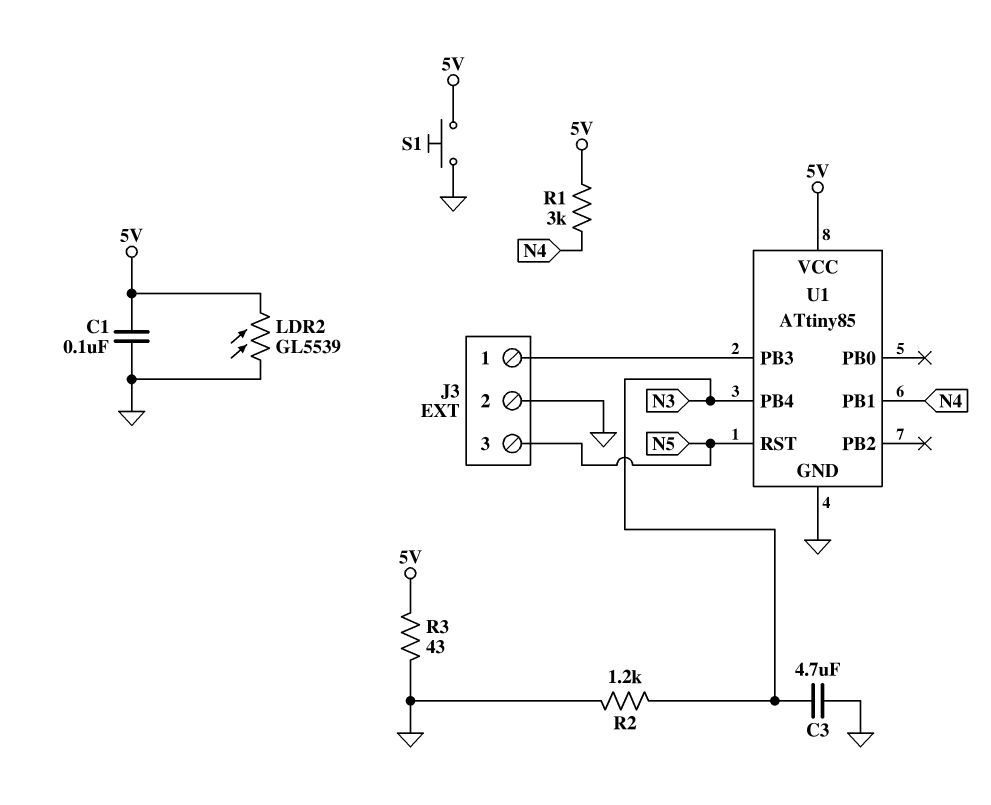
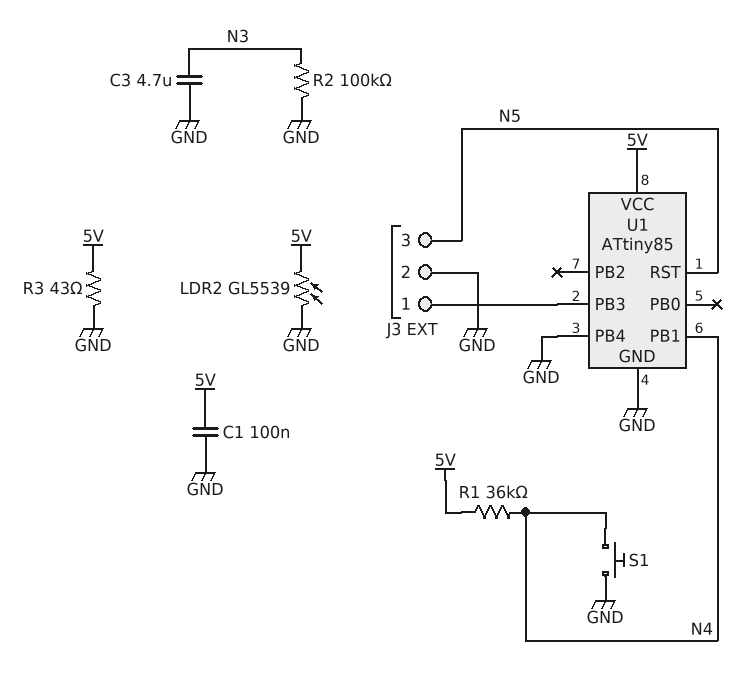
R1: 3k (5V, N4) -> 36k (5V, N4)
R2: 1.2k (GND, N3) -> 100k (GND, N3)
S1: button (5V, GND) -> button (GND, N4)
U1 pin PB4: N3 -> GND

